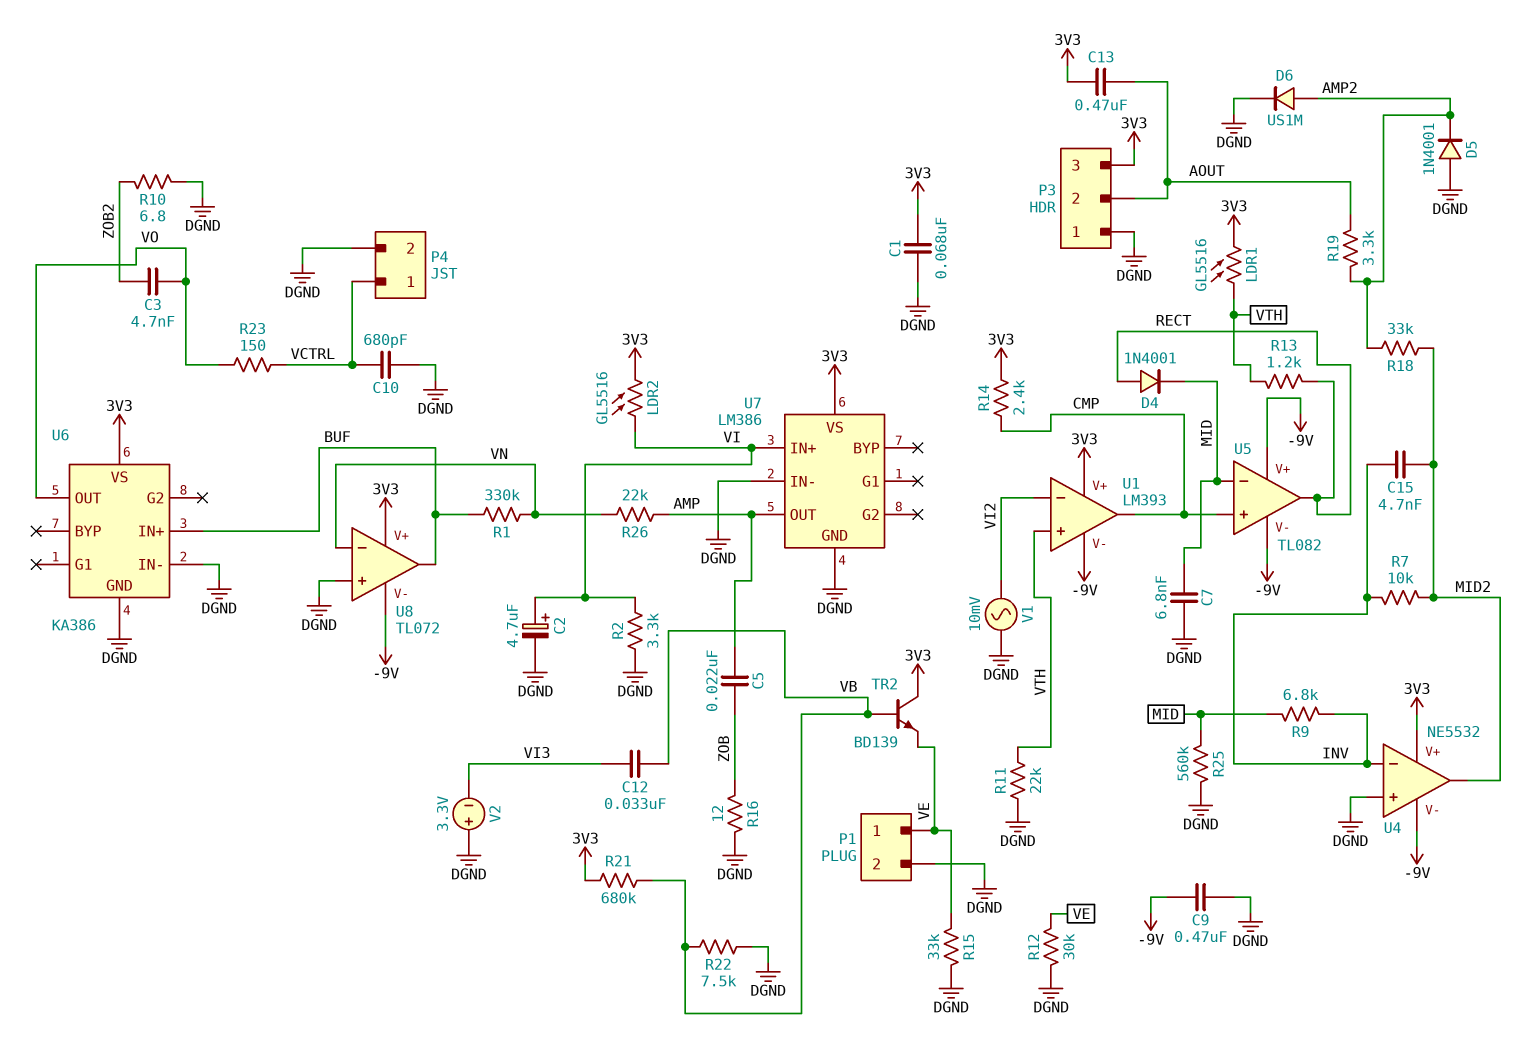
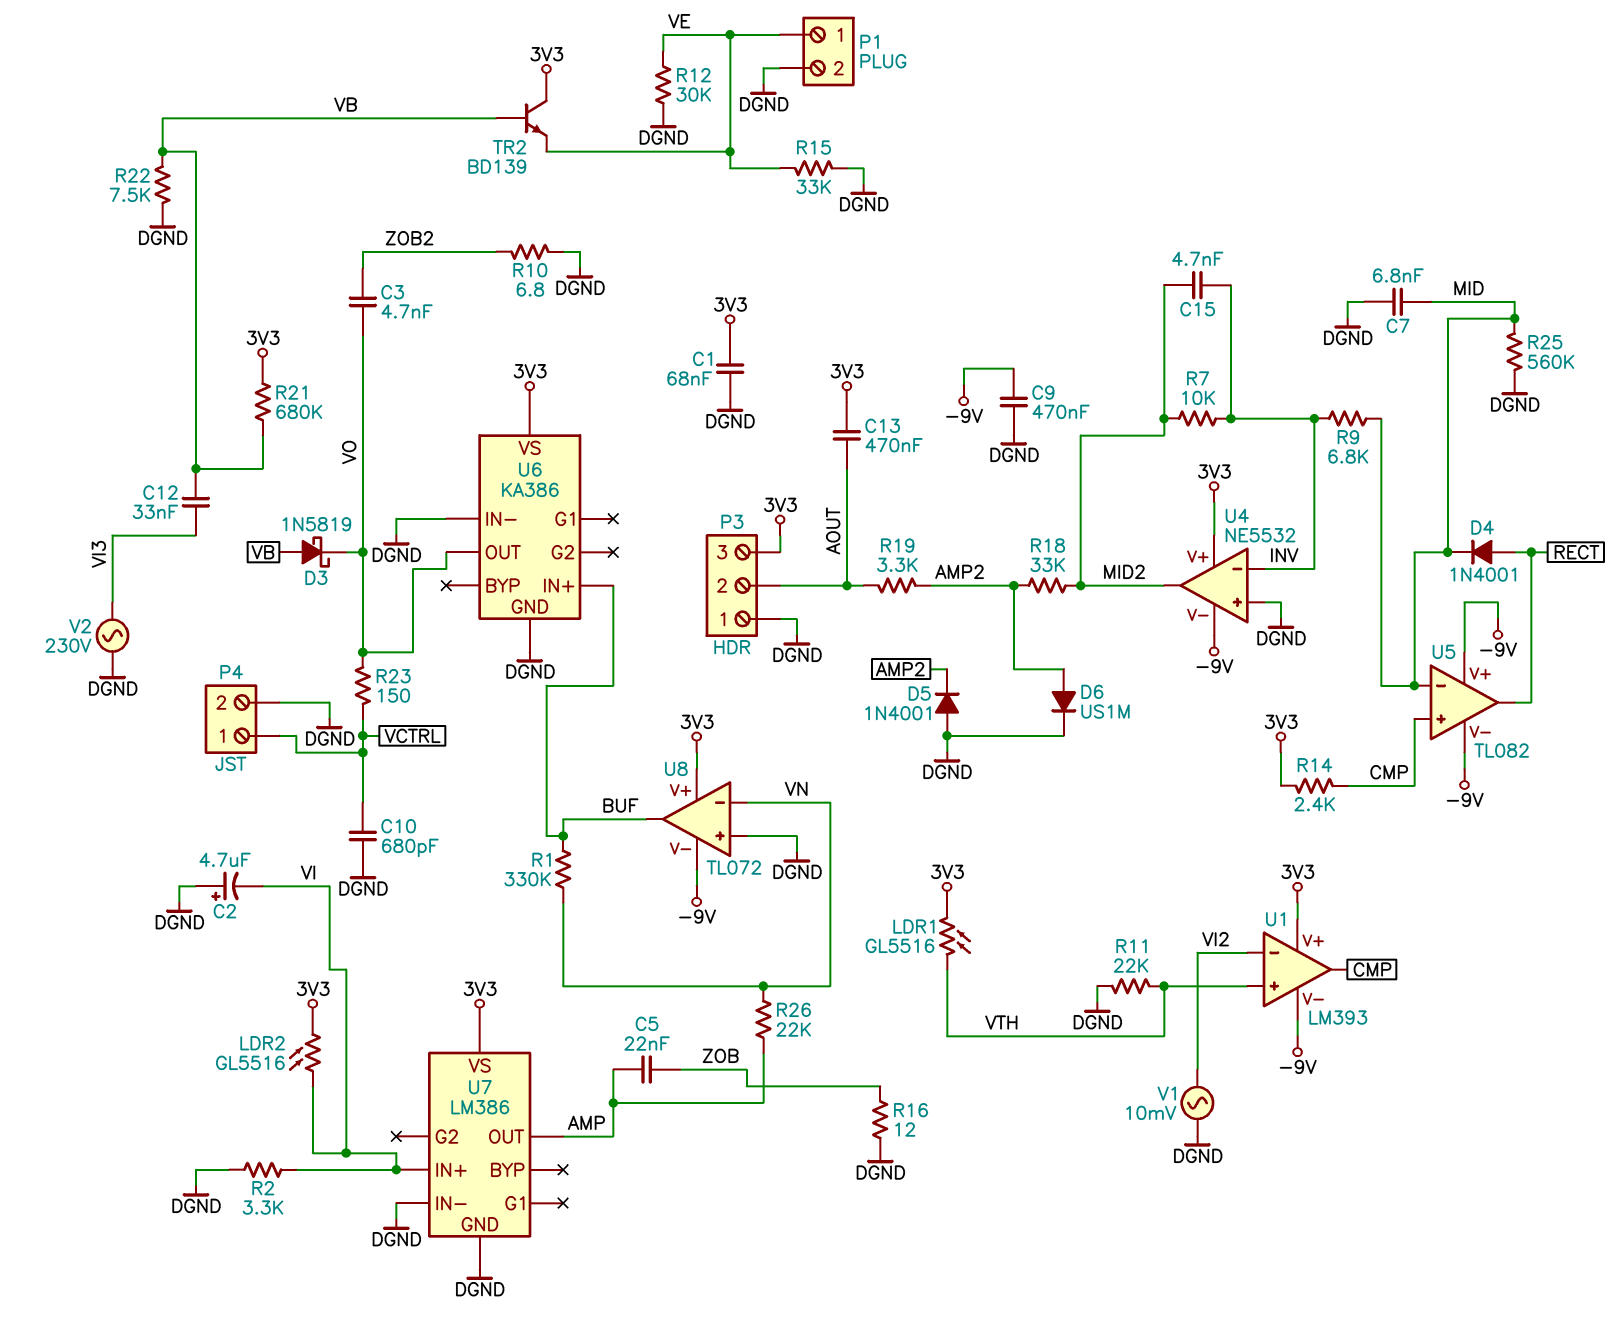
C2: 4.7uF (plus VI, minus DGND) -> 4.7uF (plus DGND, minus VI)
D3: none -> schottky 1N5819 (A VB, K VO)
R13: 1.2k (RECT, VTH) -> none
V2: 3.3V (plus DGND, minus VI3) -> AC 230V (DGND, VI3)

